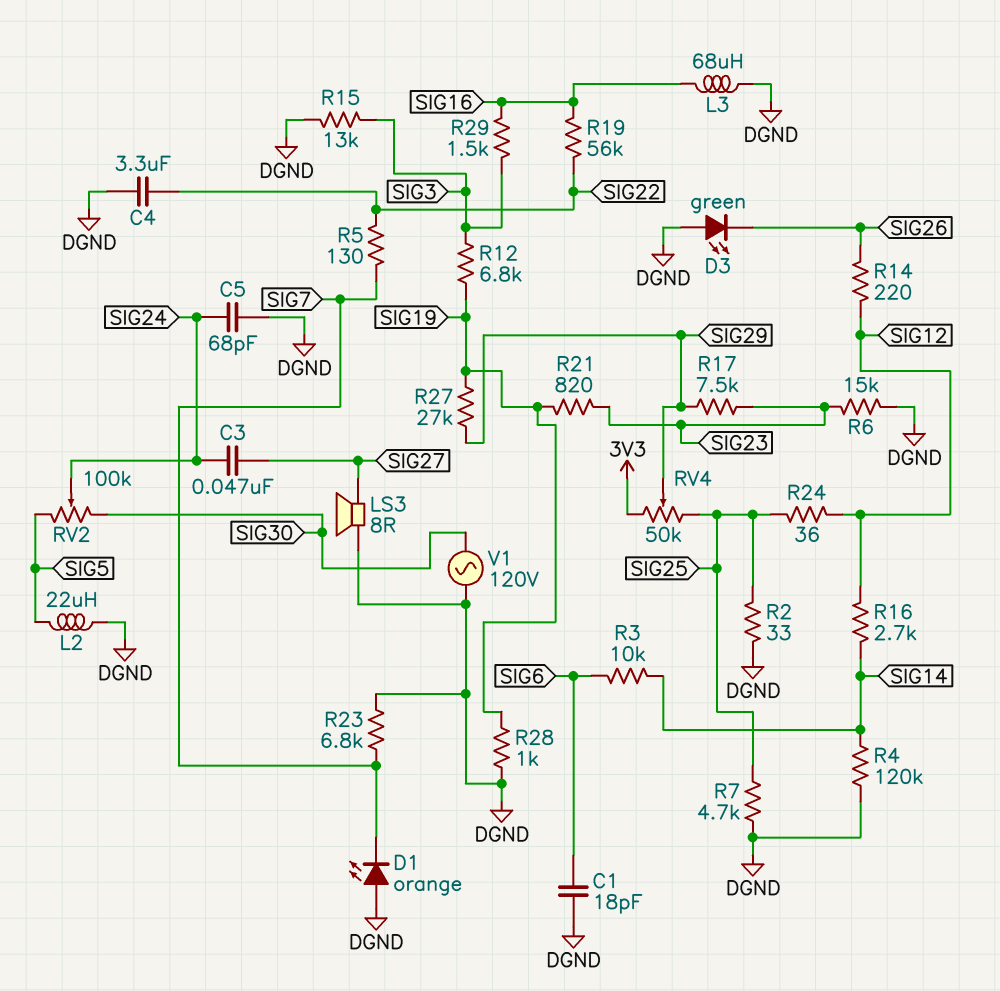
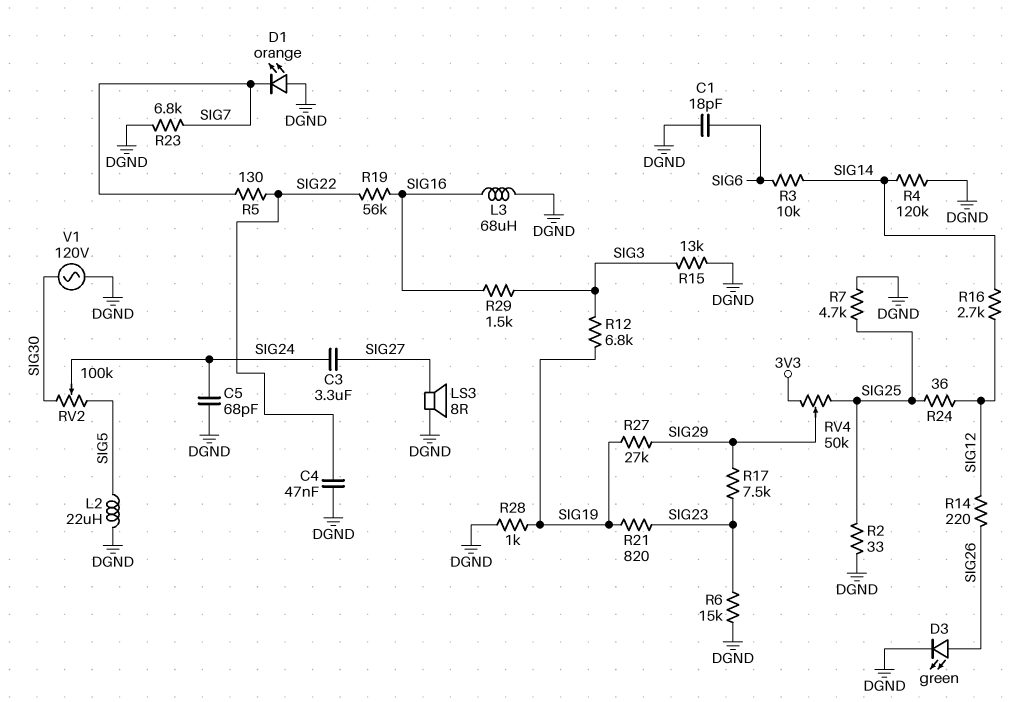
C3: 47nF (SIG24, SIG27) -> 3.3uF (SIG24, SIG27)
C4: 3.3uF (DGND, SIG22) -> 47nF (DGND, SIG22)
D3: LED green (A DGND, K SIG26) -> LED green (A SIG26, K DGND)

